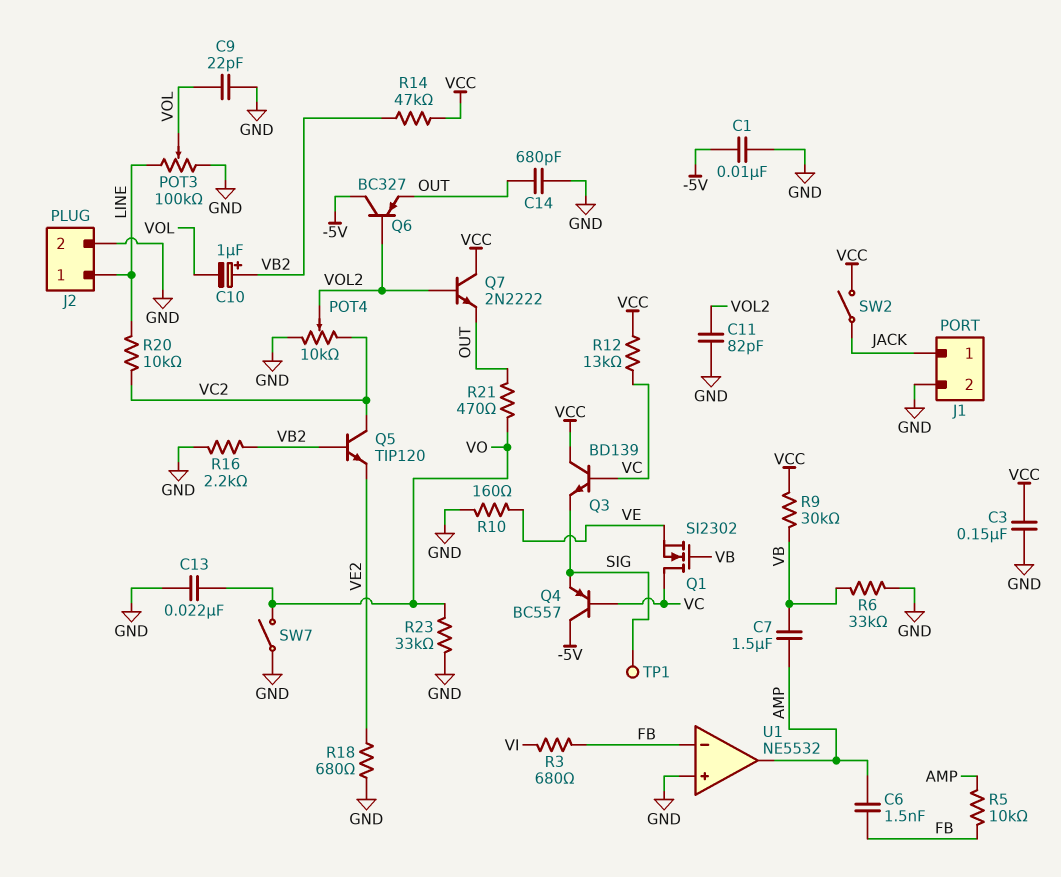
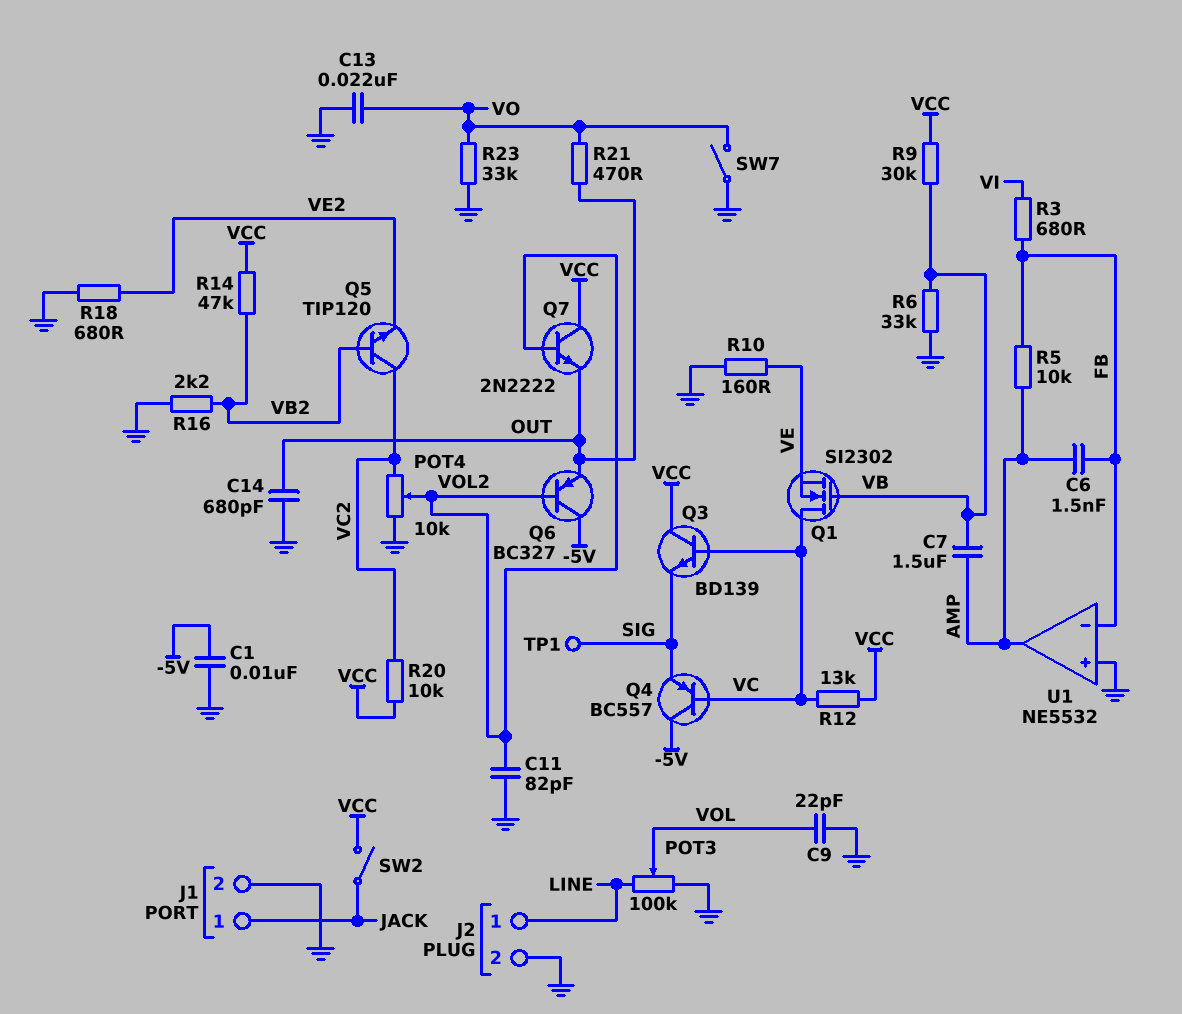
C3: 150nF (GND, VCC) -> none
C10: 1uF (plus VB2, minus VOL) -> none
R20: 10k (LINE, VC2) -> 10k (VC2, VCC)

